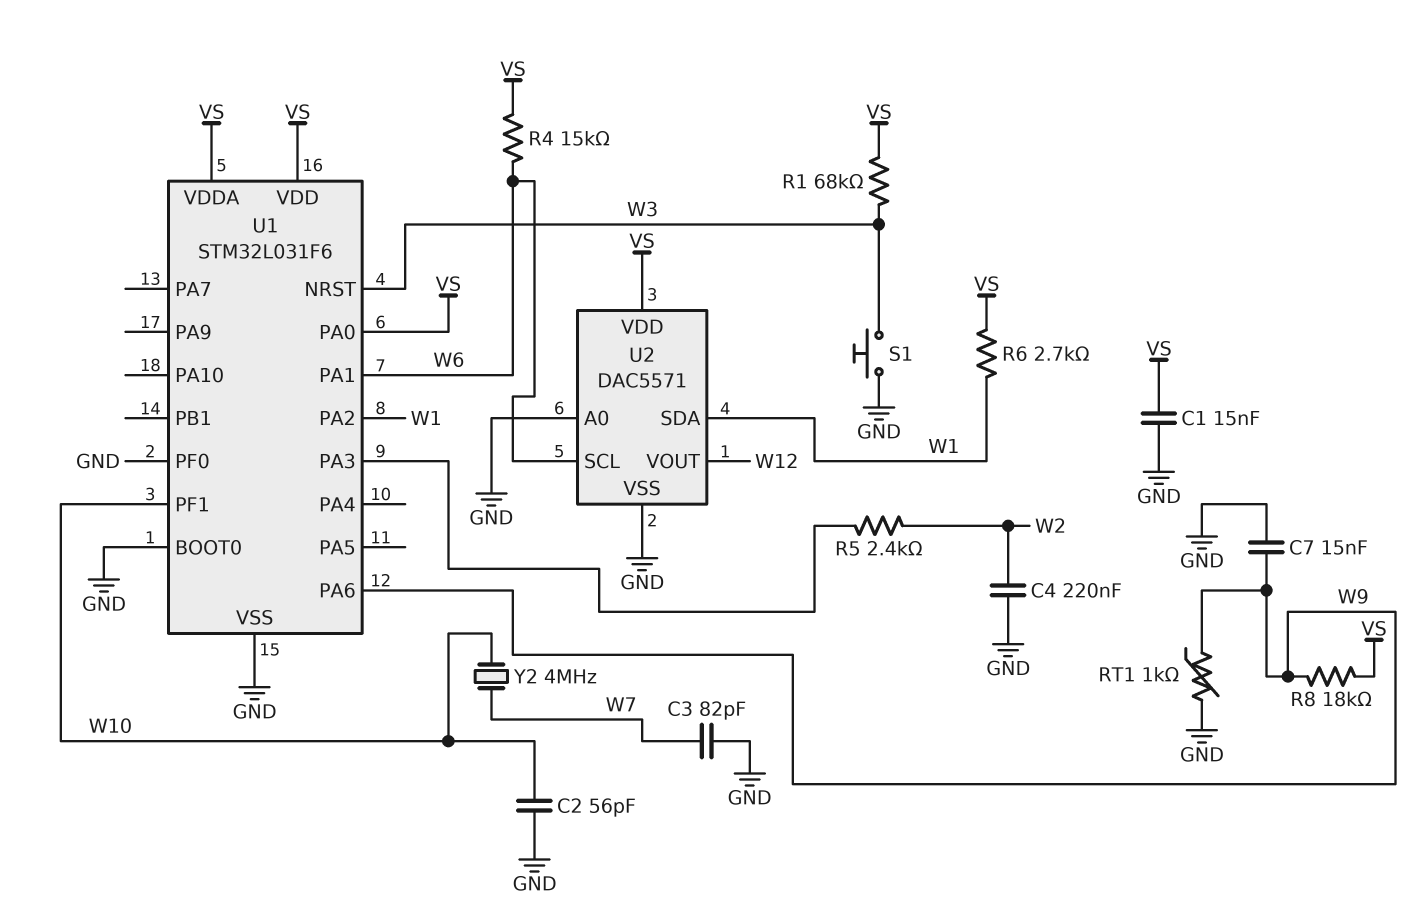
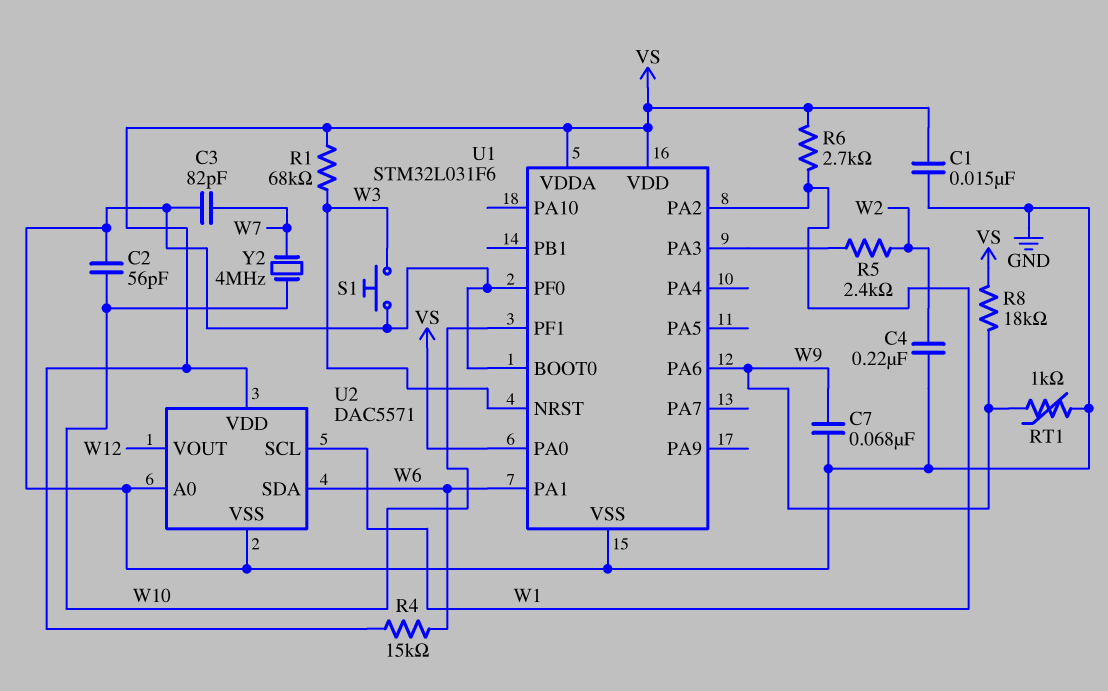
C7: 15nF (GND, W9) -> 68nF (GND, W9)
U2 pin SCL: W6 -> W1
U2 pin SDA: W1 -> W6

